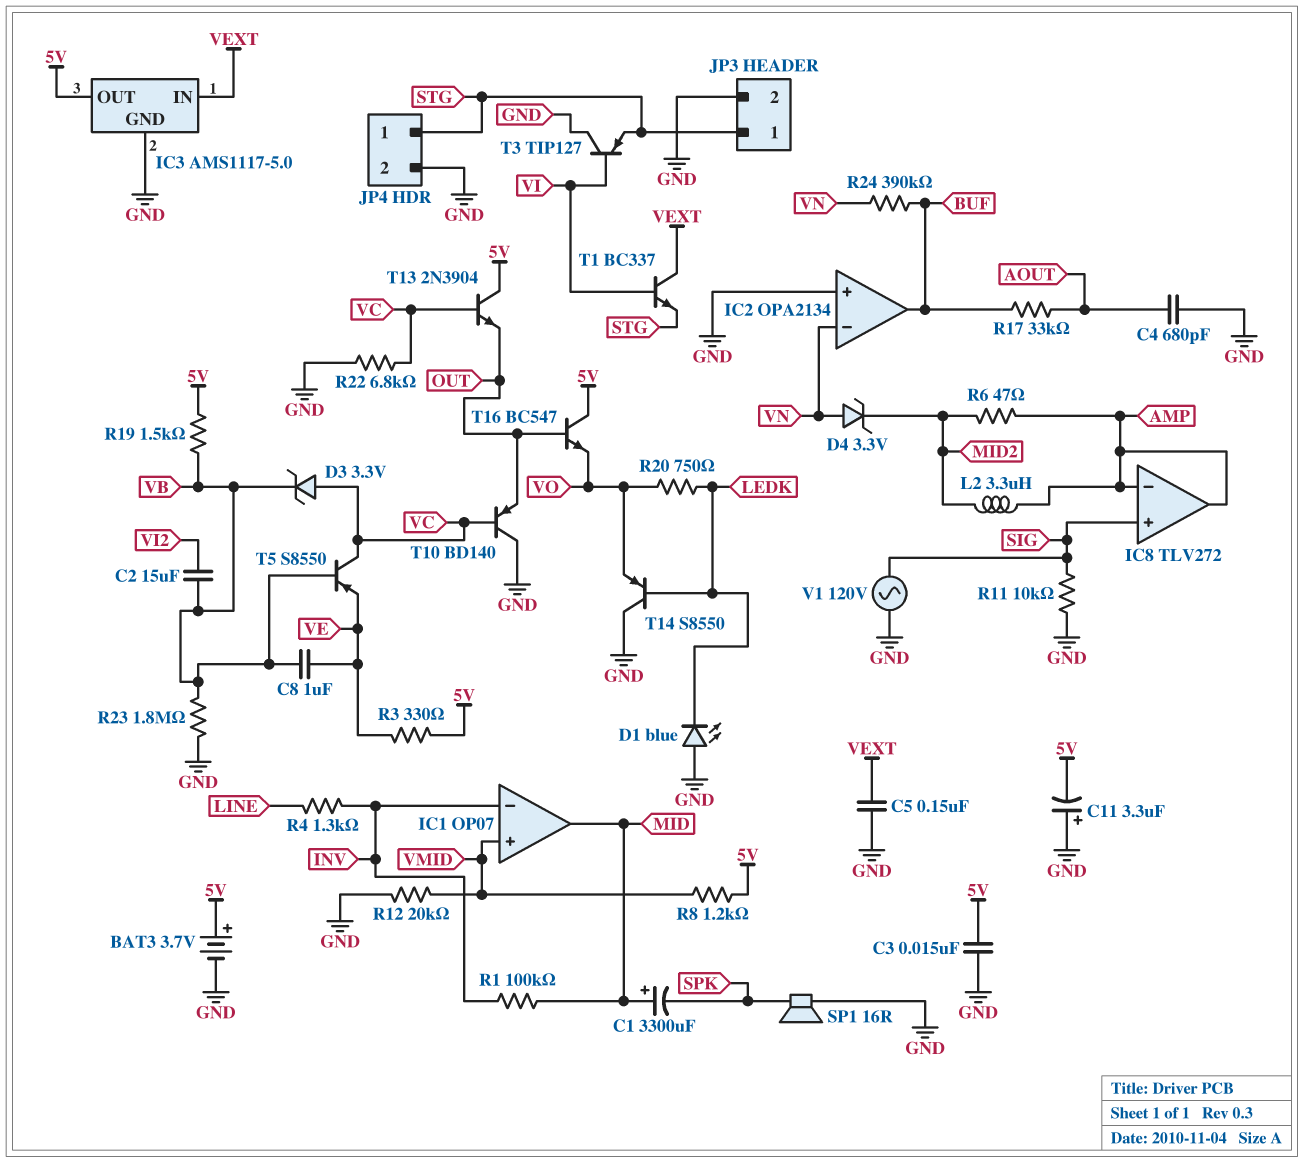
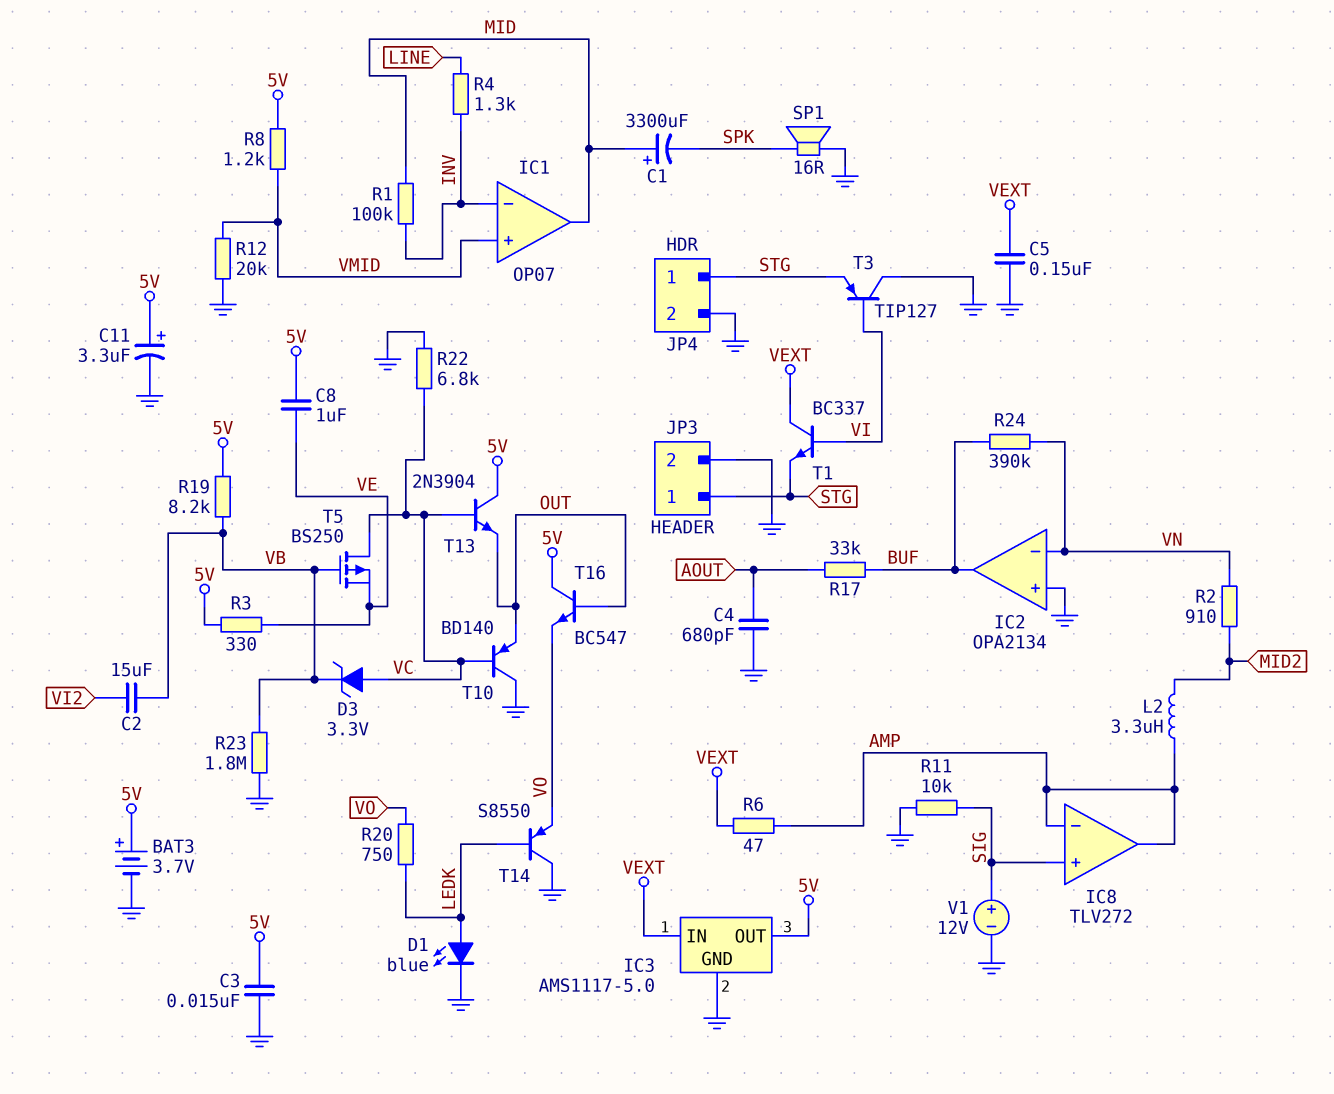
C8: 1uF (VB, VE) -> 1uF (5V, VE)
C11: 3.3uF (plus GND, minus 5V) -> 3.3uF (plus 5V, minus GND)
D1: LED blue (A GND, K LEDK) -> LED blue (A LEDK, K GND)
D4: zener 3.3V (A VN, K MID2) -> none
R2: none -> 910 (MID2, VN)
R6: 47 (AMP, MID2) -> 47 (AMP, VEXT)
R19: 1.5k (5V, VB) -> 8.2k (5V, VB)
T5: PNP S8550 (B VB, C VC, E VE) -> PMOS BS250 (G VB, D VC, S VE)
V1: AC 120V (GND, SIG) -> 12V (plus SIG, minus GND)

